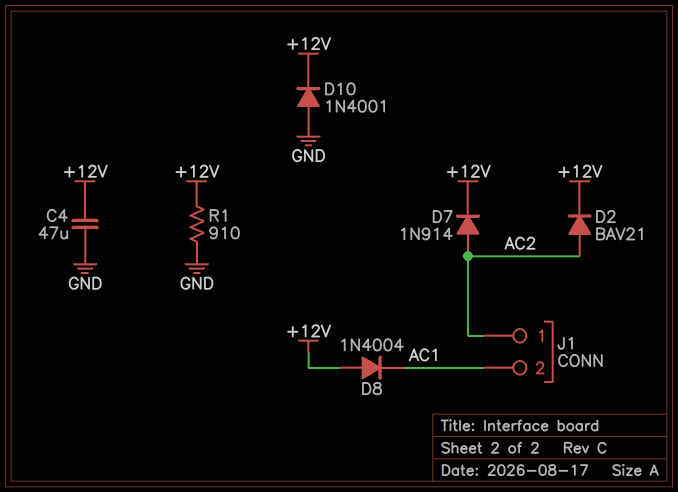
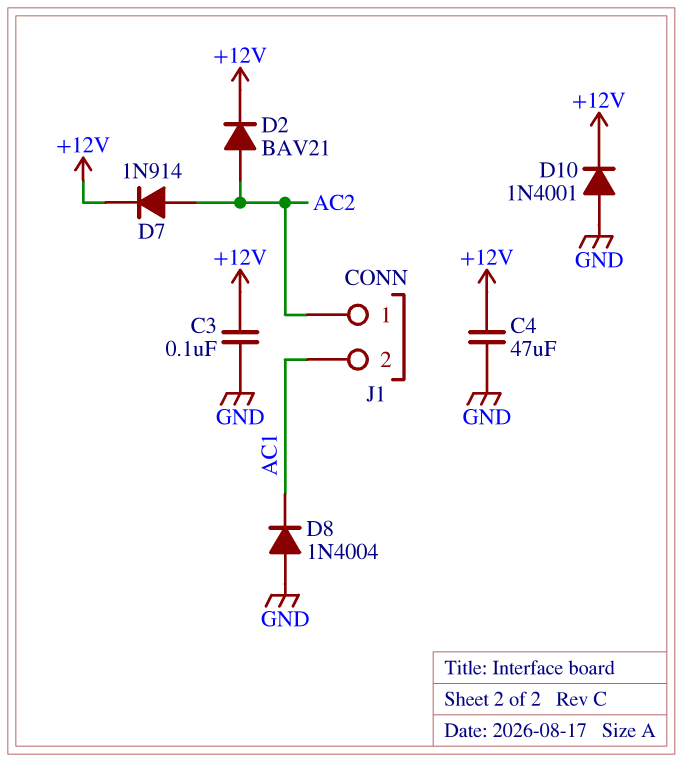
C3: none -> 100nF (+12V, GND)
D8: diode 1N4004 (A +12V, K AC1) -> diode 1N4004 (A GND, K AC1)
R1: 910 (+12V, GND) -> none

